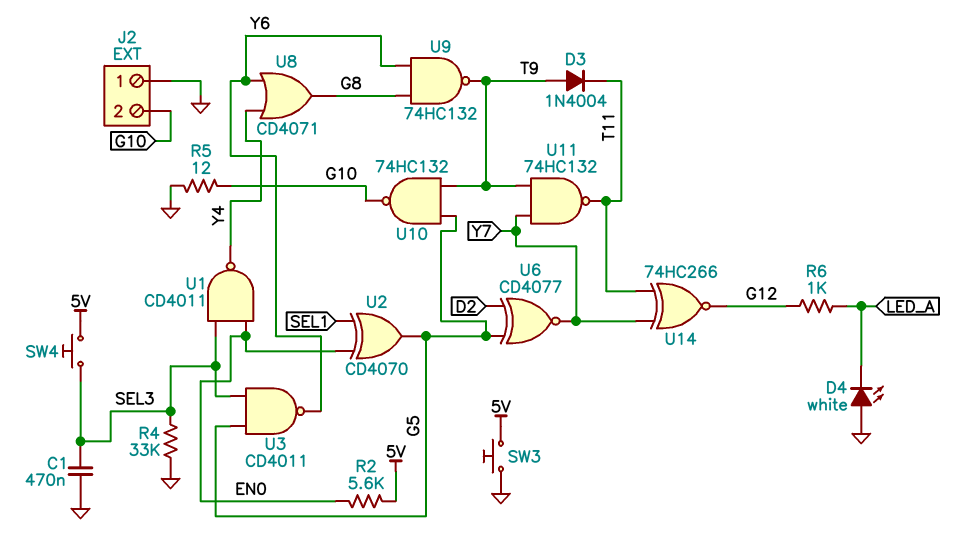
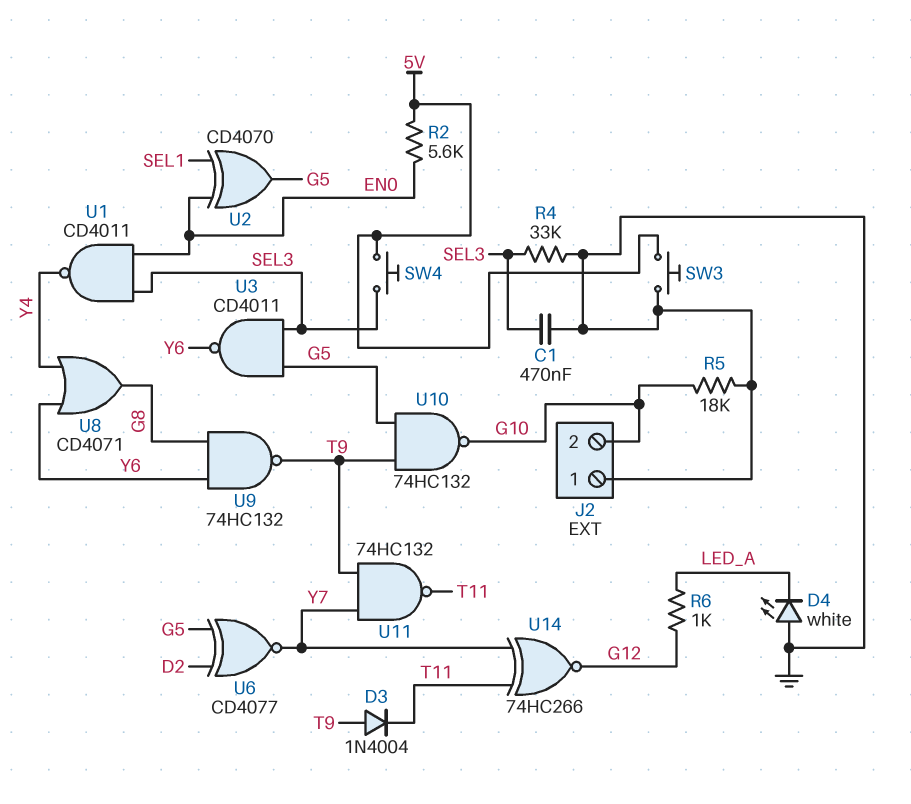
R5: 12 (G10, GND) -> 18k (G10, GND)

